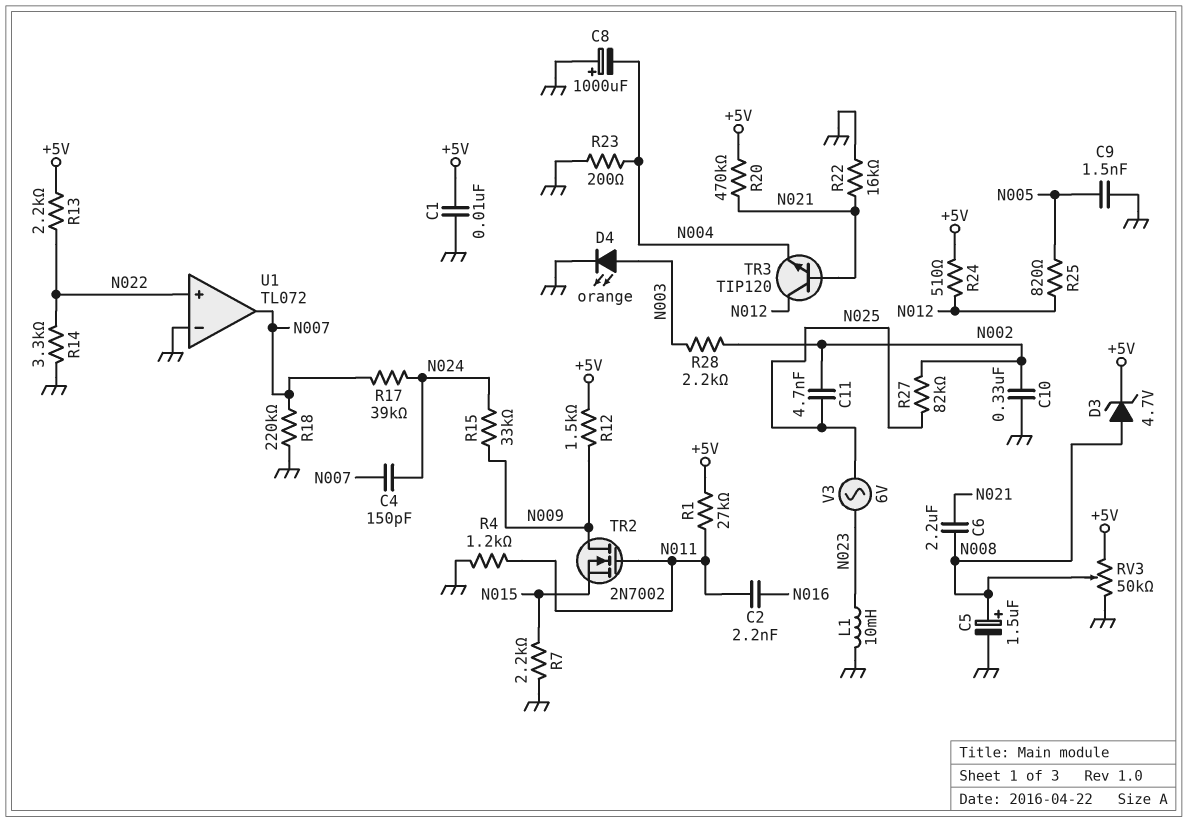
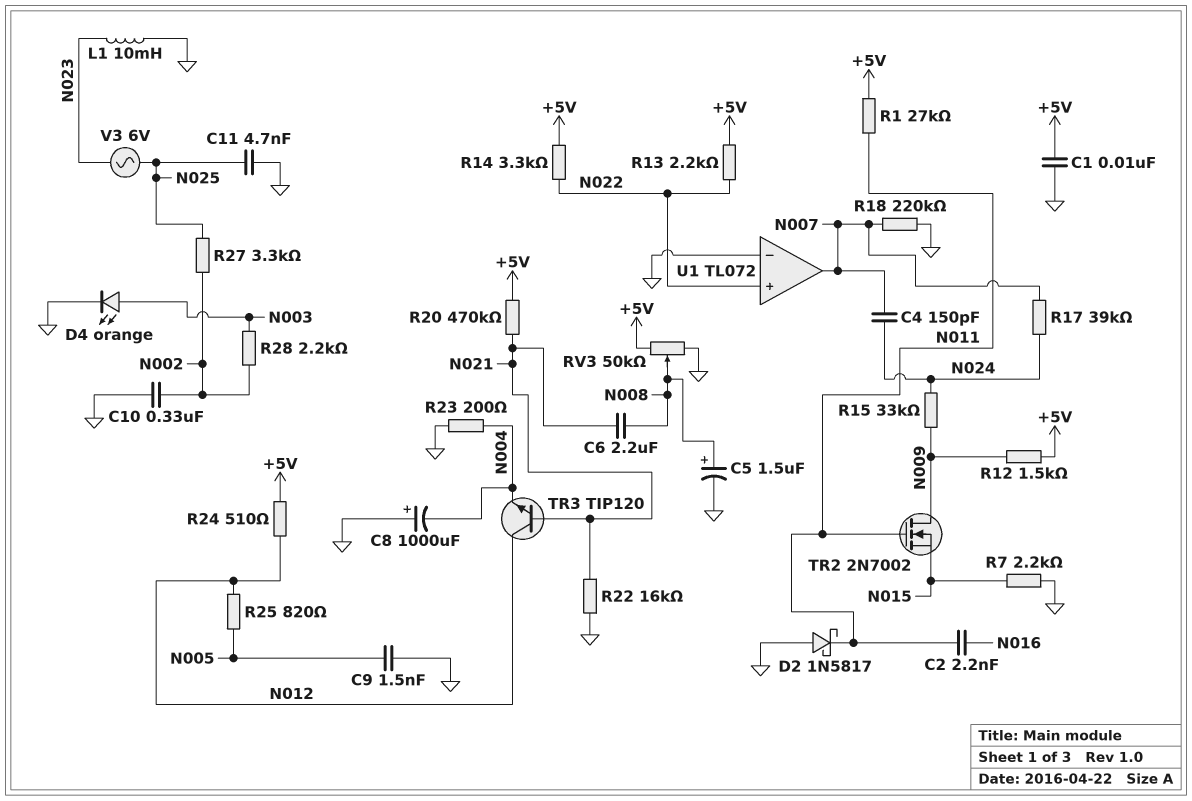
C11: 4.7nF (N002, N025) -> 4.7nF (GND, N025)
D2: none -> schottky 1N5817 (A GND, K N011)
D3: zener 4.7V (A N008, K +5V) -> none
R4: 1.2k (GND, N011) -> none
R14: 3.3k (GND, N022) -> 3.3k (+5V, N022)
R27: 82k (N002, N025) -> 3.3k (N002, N025)

